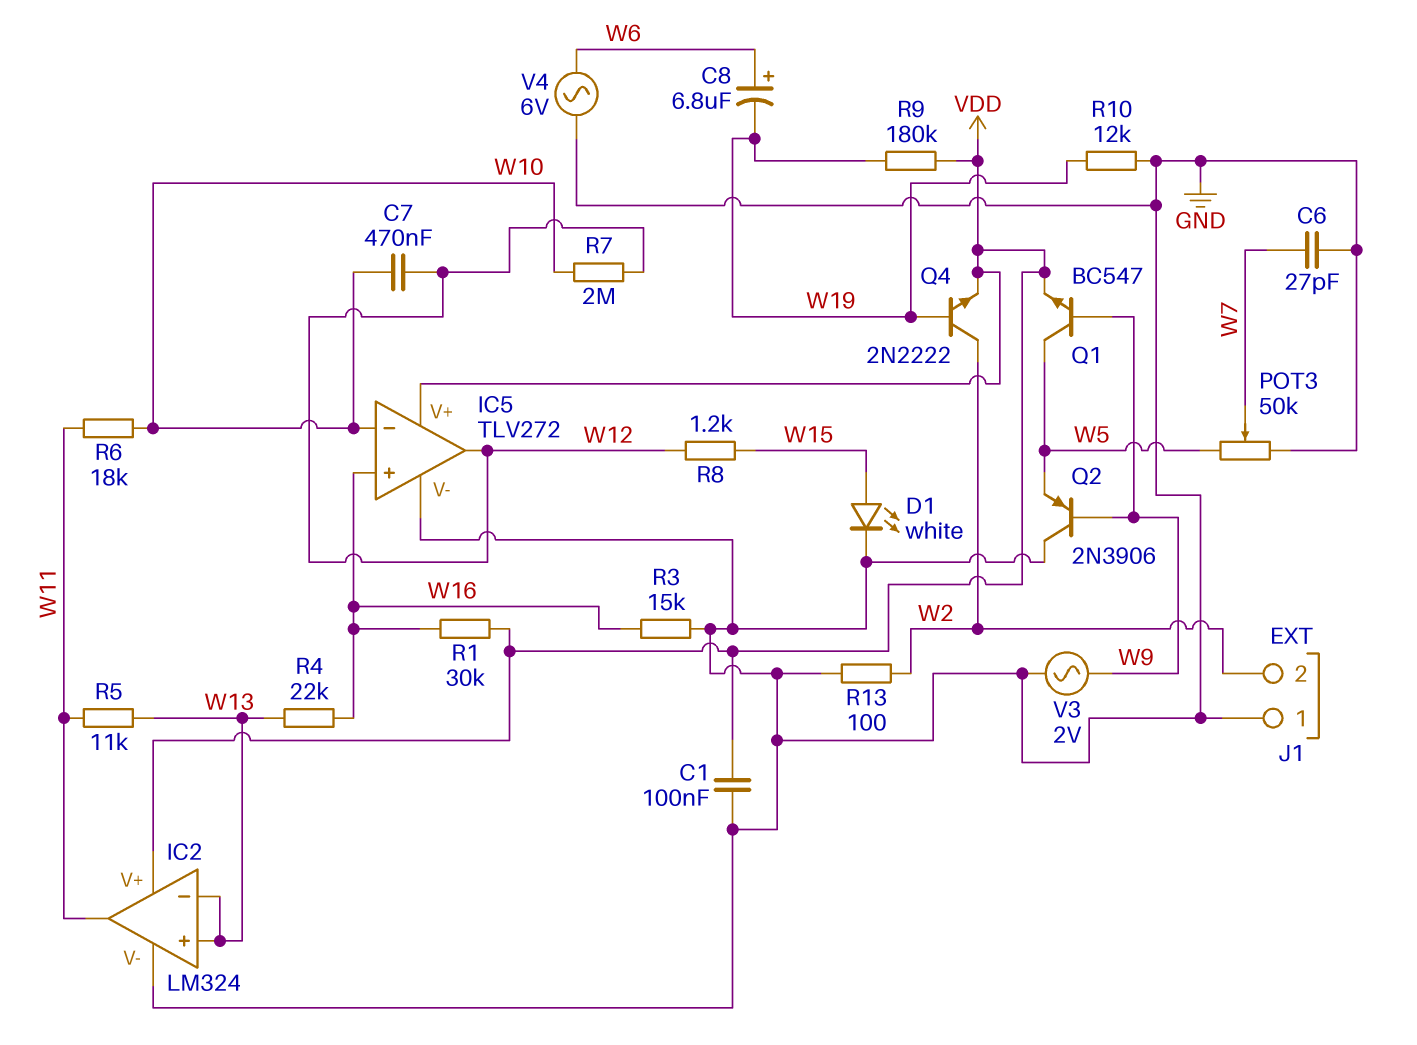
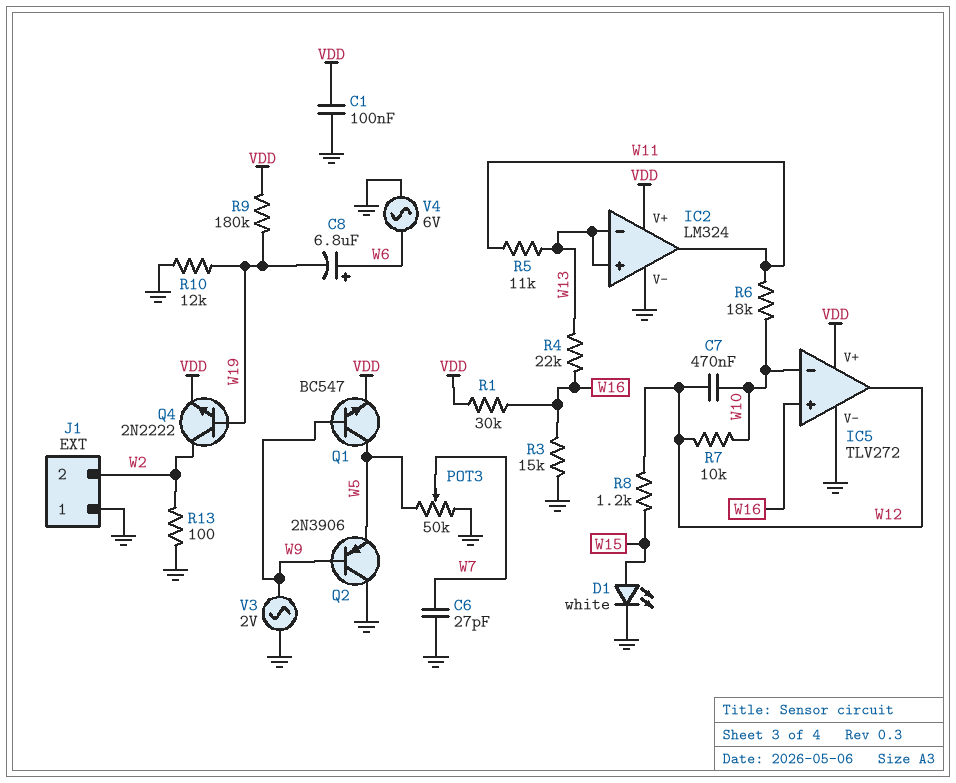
R7: 2M (W10, W12) -> 10k (W10, W12)

